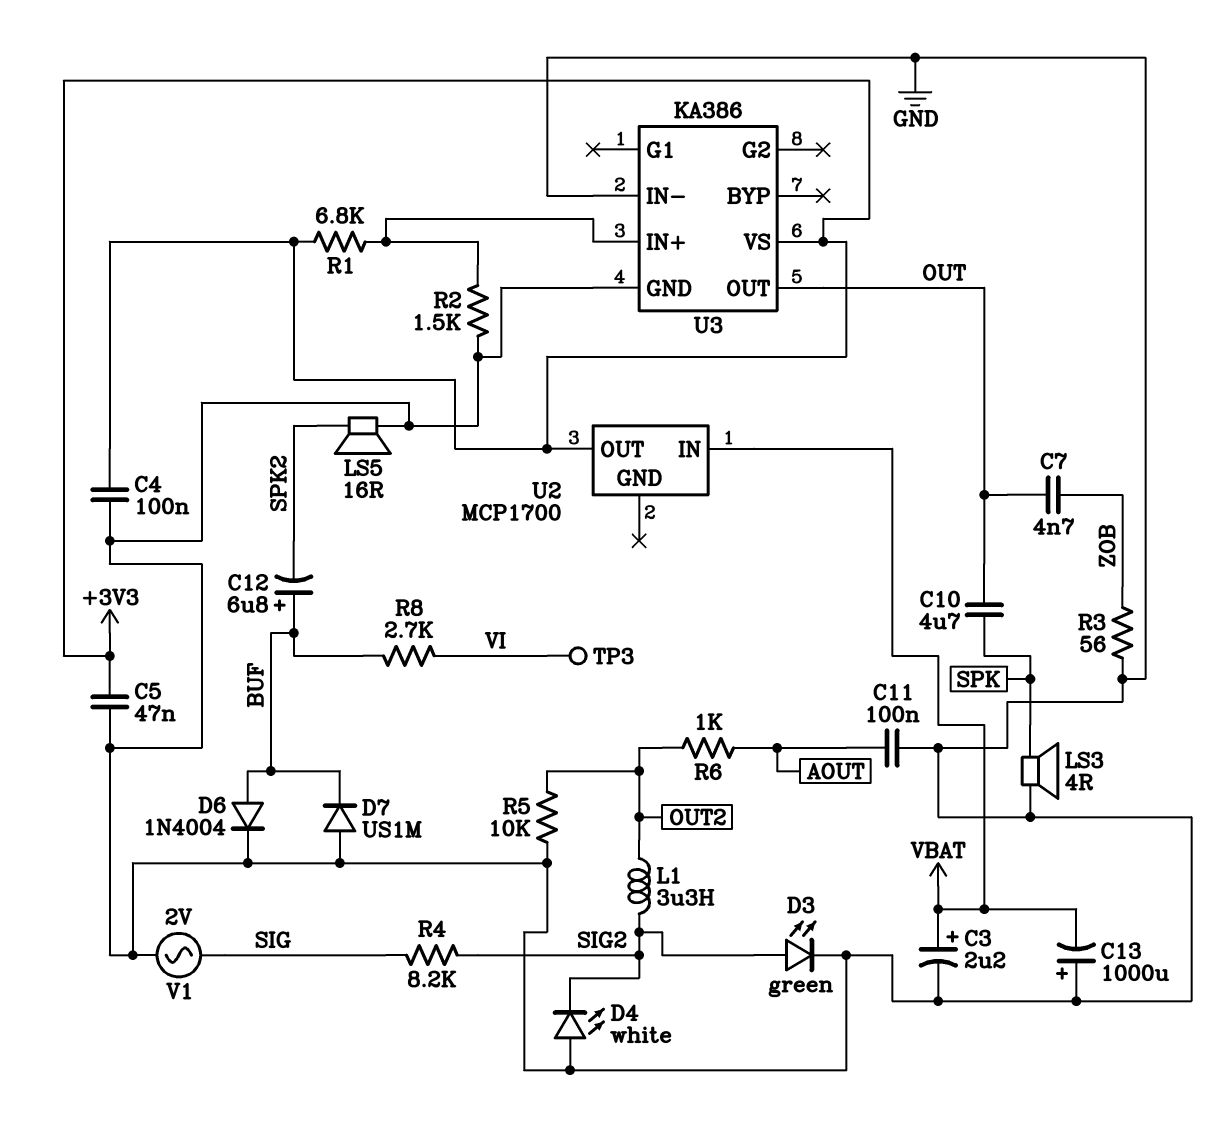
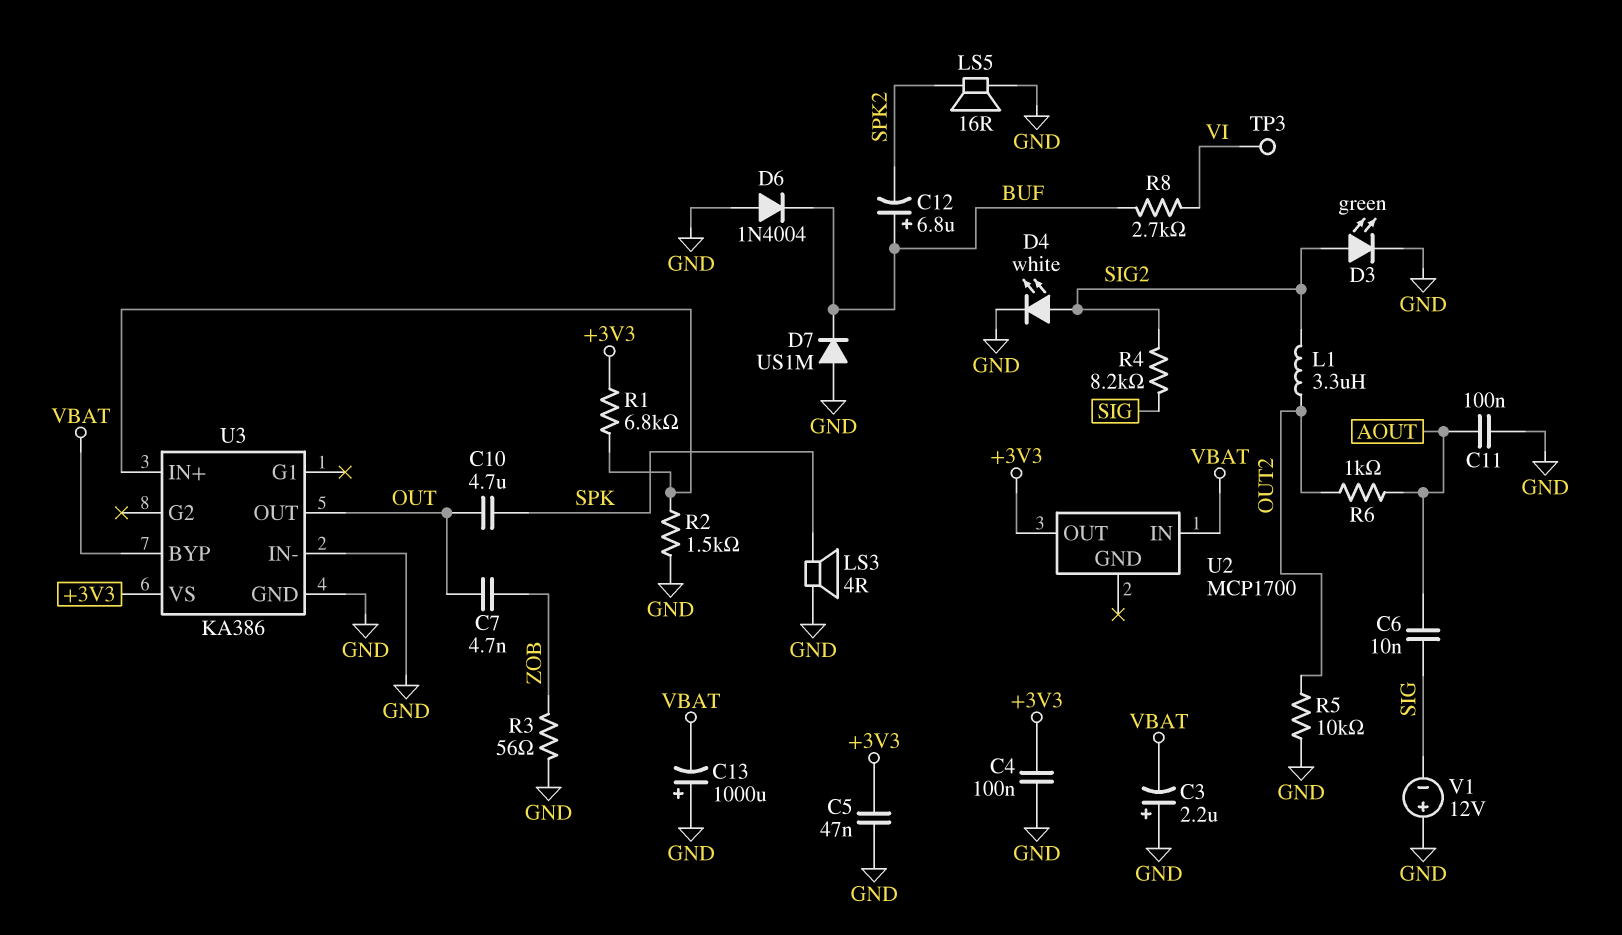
C3: 2.2uF (plus VBAT, minus GND) -> 2.2uF (plus GND, minus VBAT)
C6: none -> 10nF (AOUT, SIG)
D4: LED white (A GND, K SIG2) -> LED white (A SIG2, K GND)
D6: diode 1N4004 (A BUF, K GND) -> diode 1N4004 (A GND, K BUF)
U3 pin BYP: none -> VBAT
V1: AC 2V (GND, SIG) -> 12V (plus GND, minus SIG)

